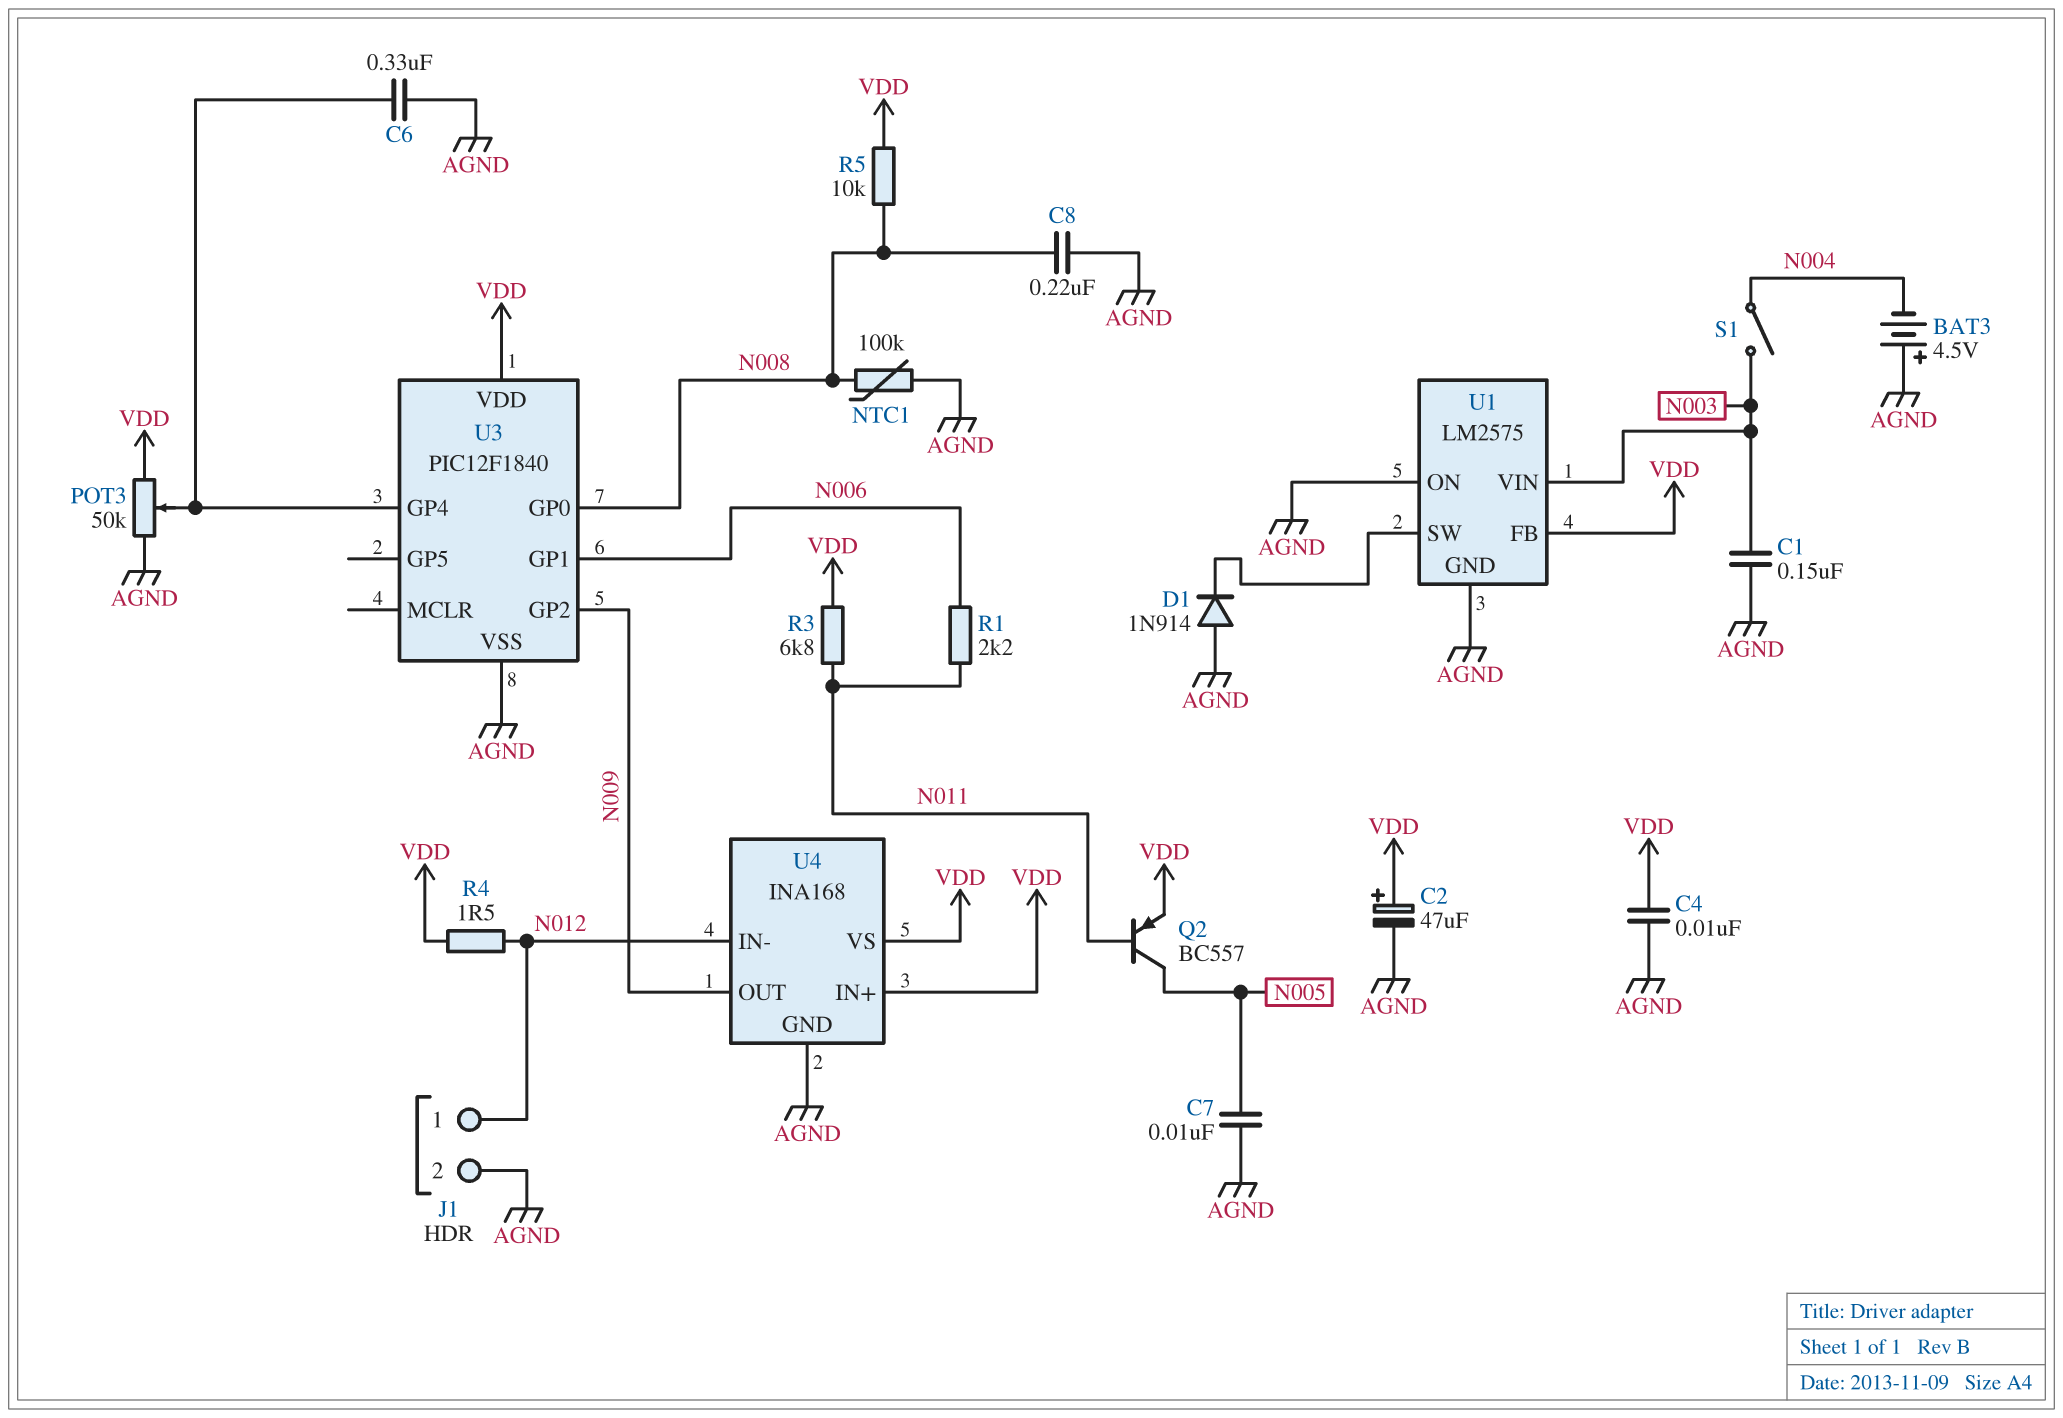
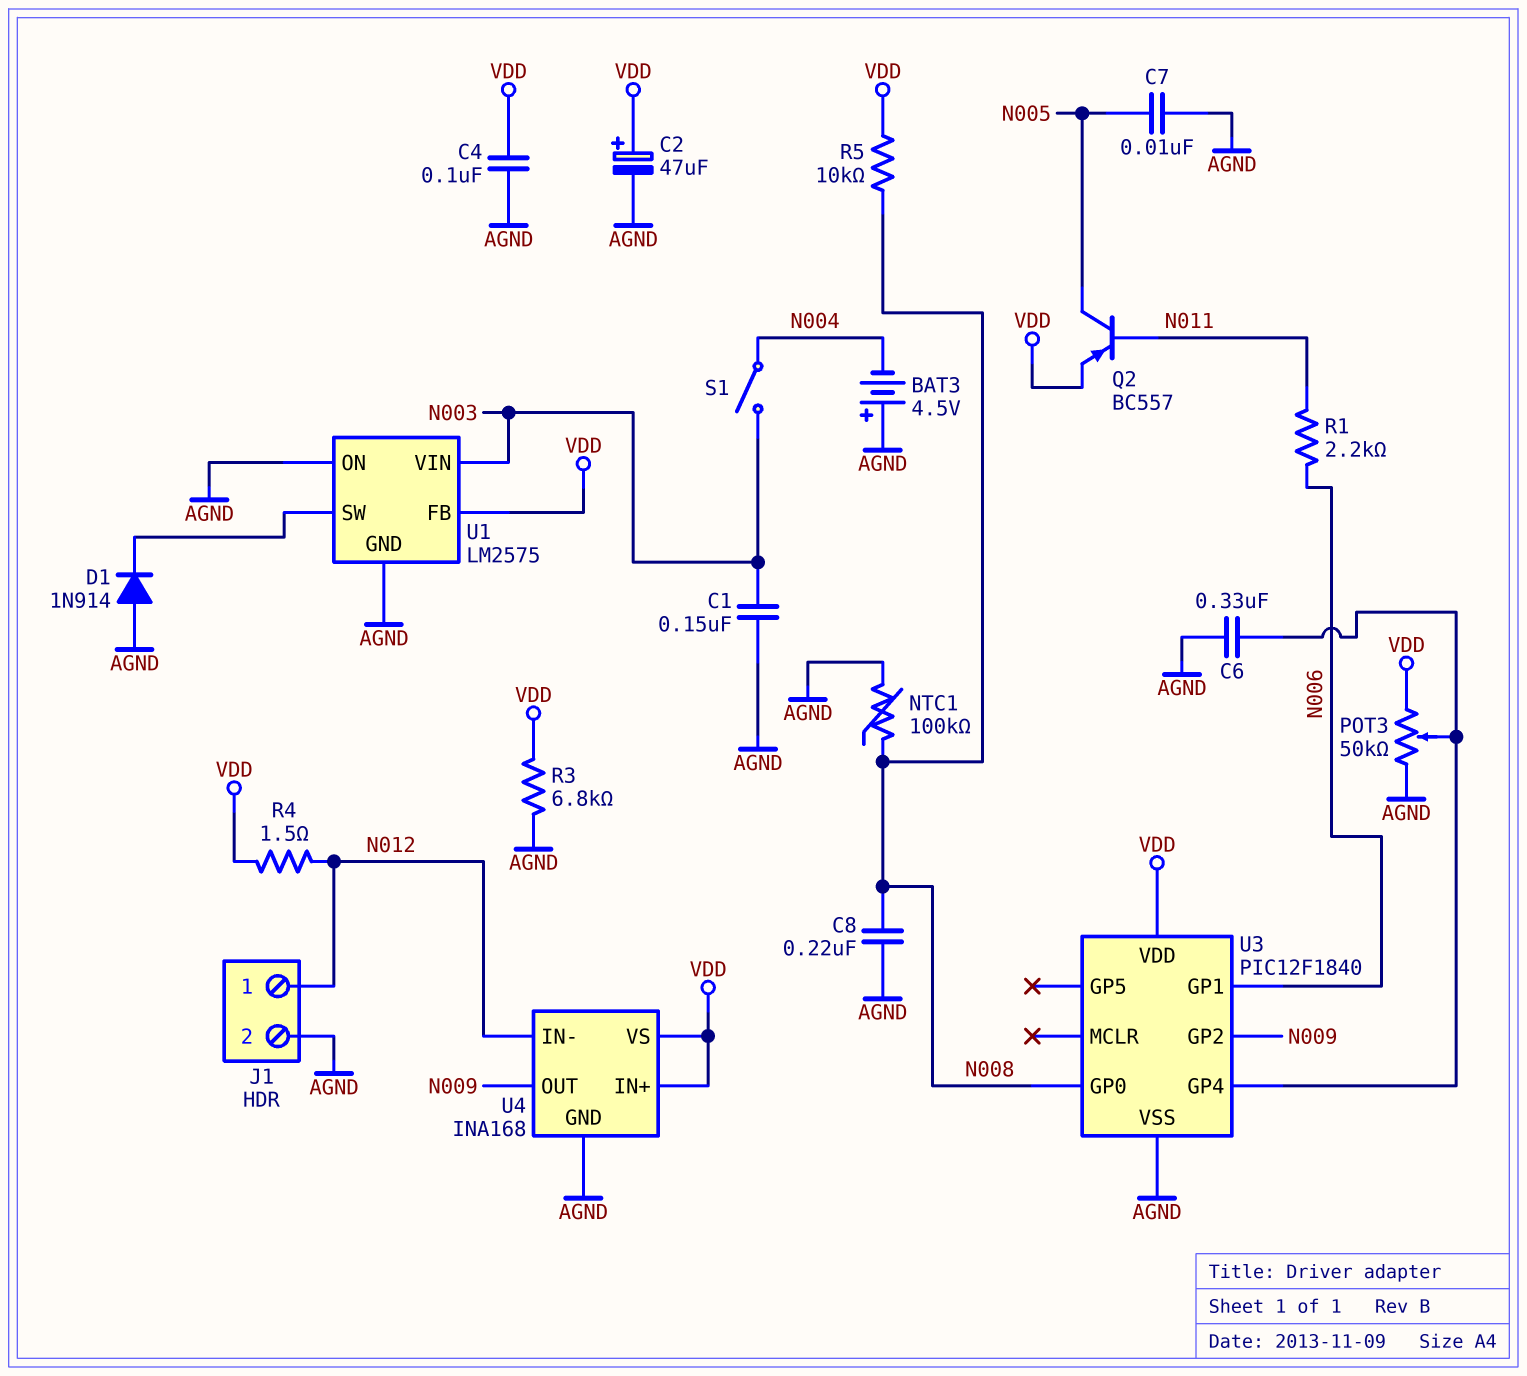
C4: 10nF (AGND, VDD) -> 100nF (AGND, VDD)
R3: 6.8k (N011, VDD) -> 6.8k (AGND, VDD)

